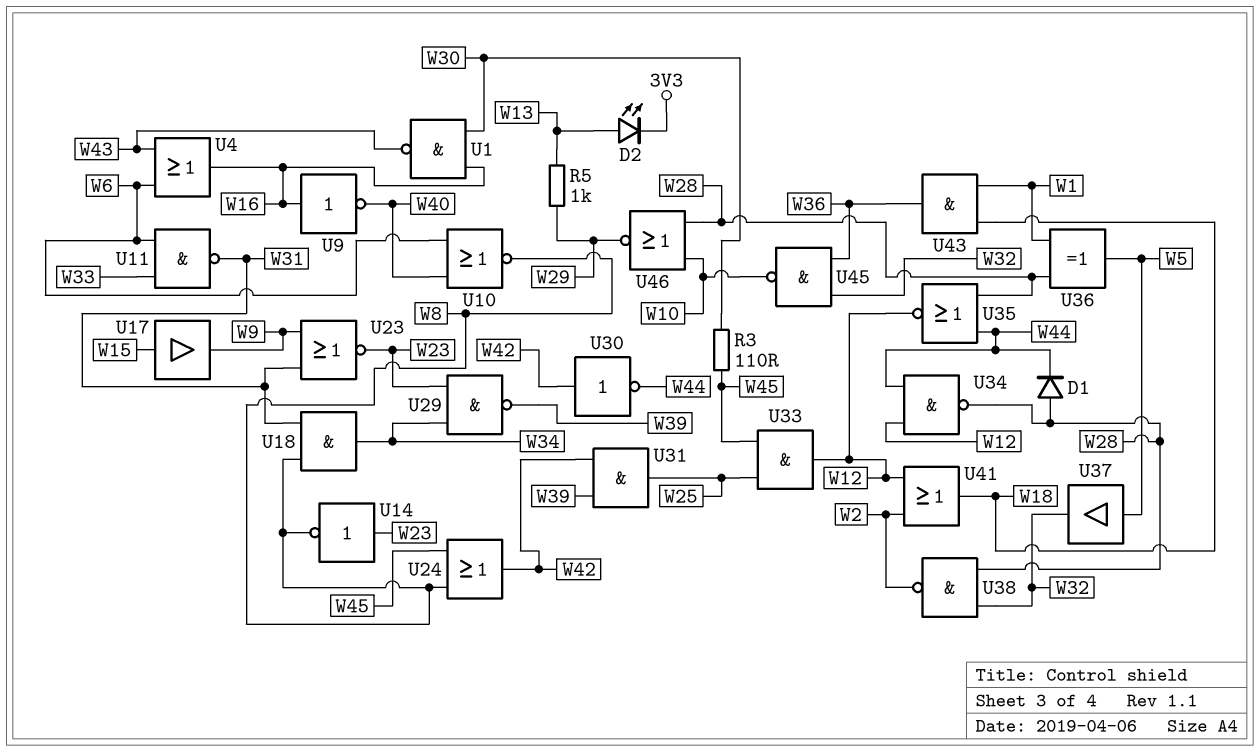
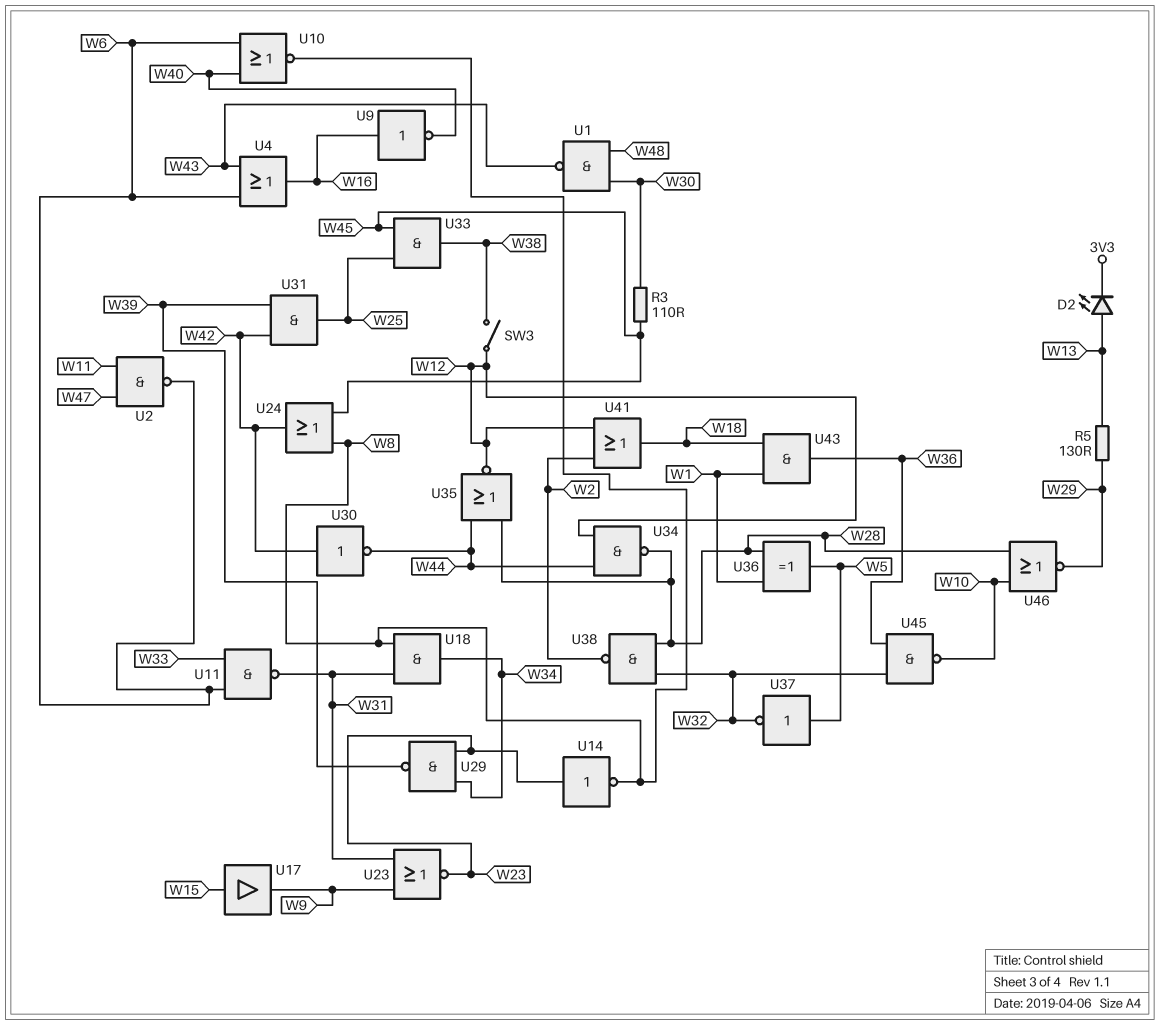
D1: diode (A W28, K W44) -> none
R5: 1k (W13, W29) -> 130 (W13, W29)
SW3: none -> switch (W12, W38)
U1: NAND (in W16, in W30, out W43) -> NAND (in W30, in W48, out W43)
U2: none -> NAND (in W11, in W47, out W6)
U33: AND (in W25, in W45, out W12) -> AND (in W25, in W45, out W38)
U37: buffer (in W5, out W32) -> NOT (in W5, out W32)

